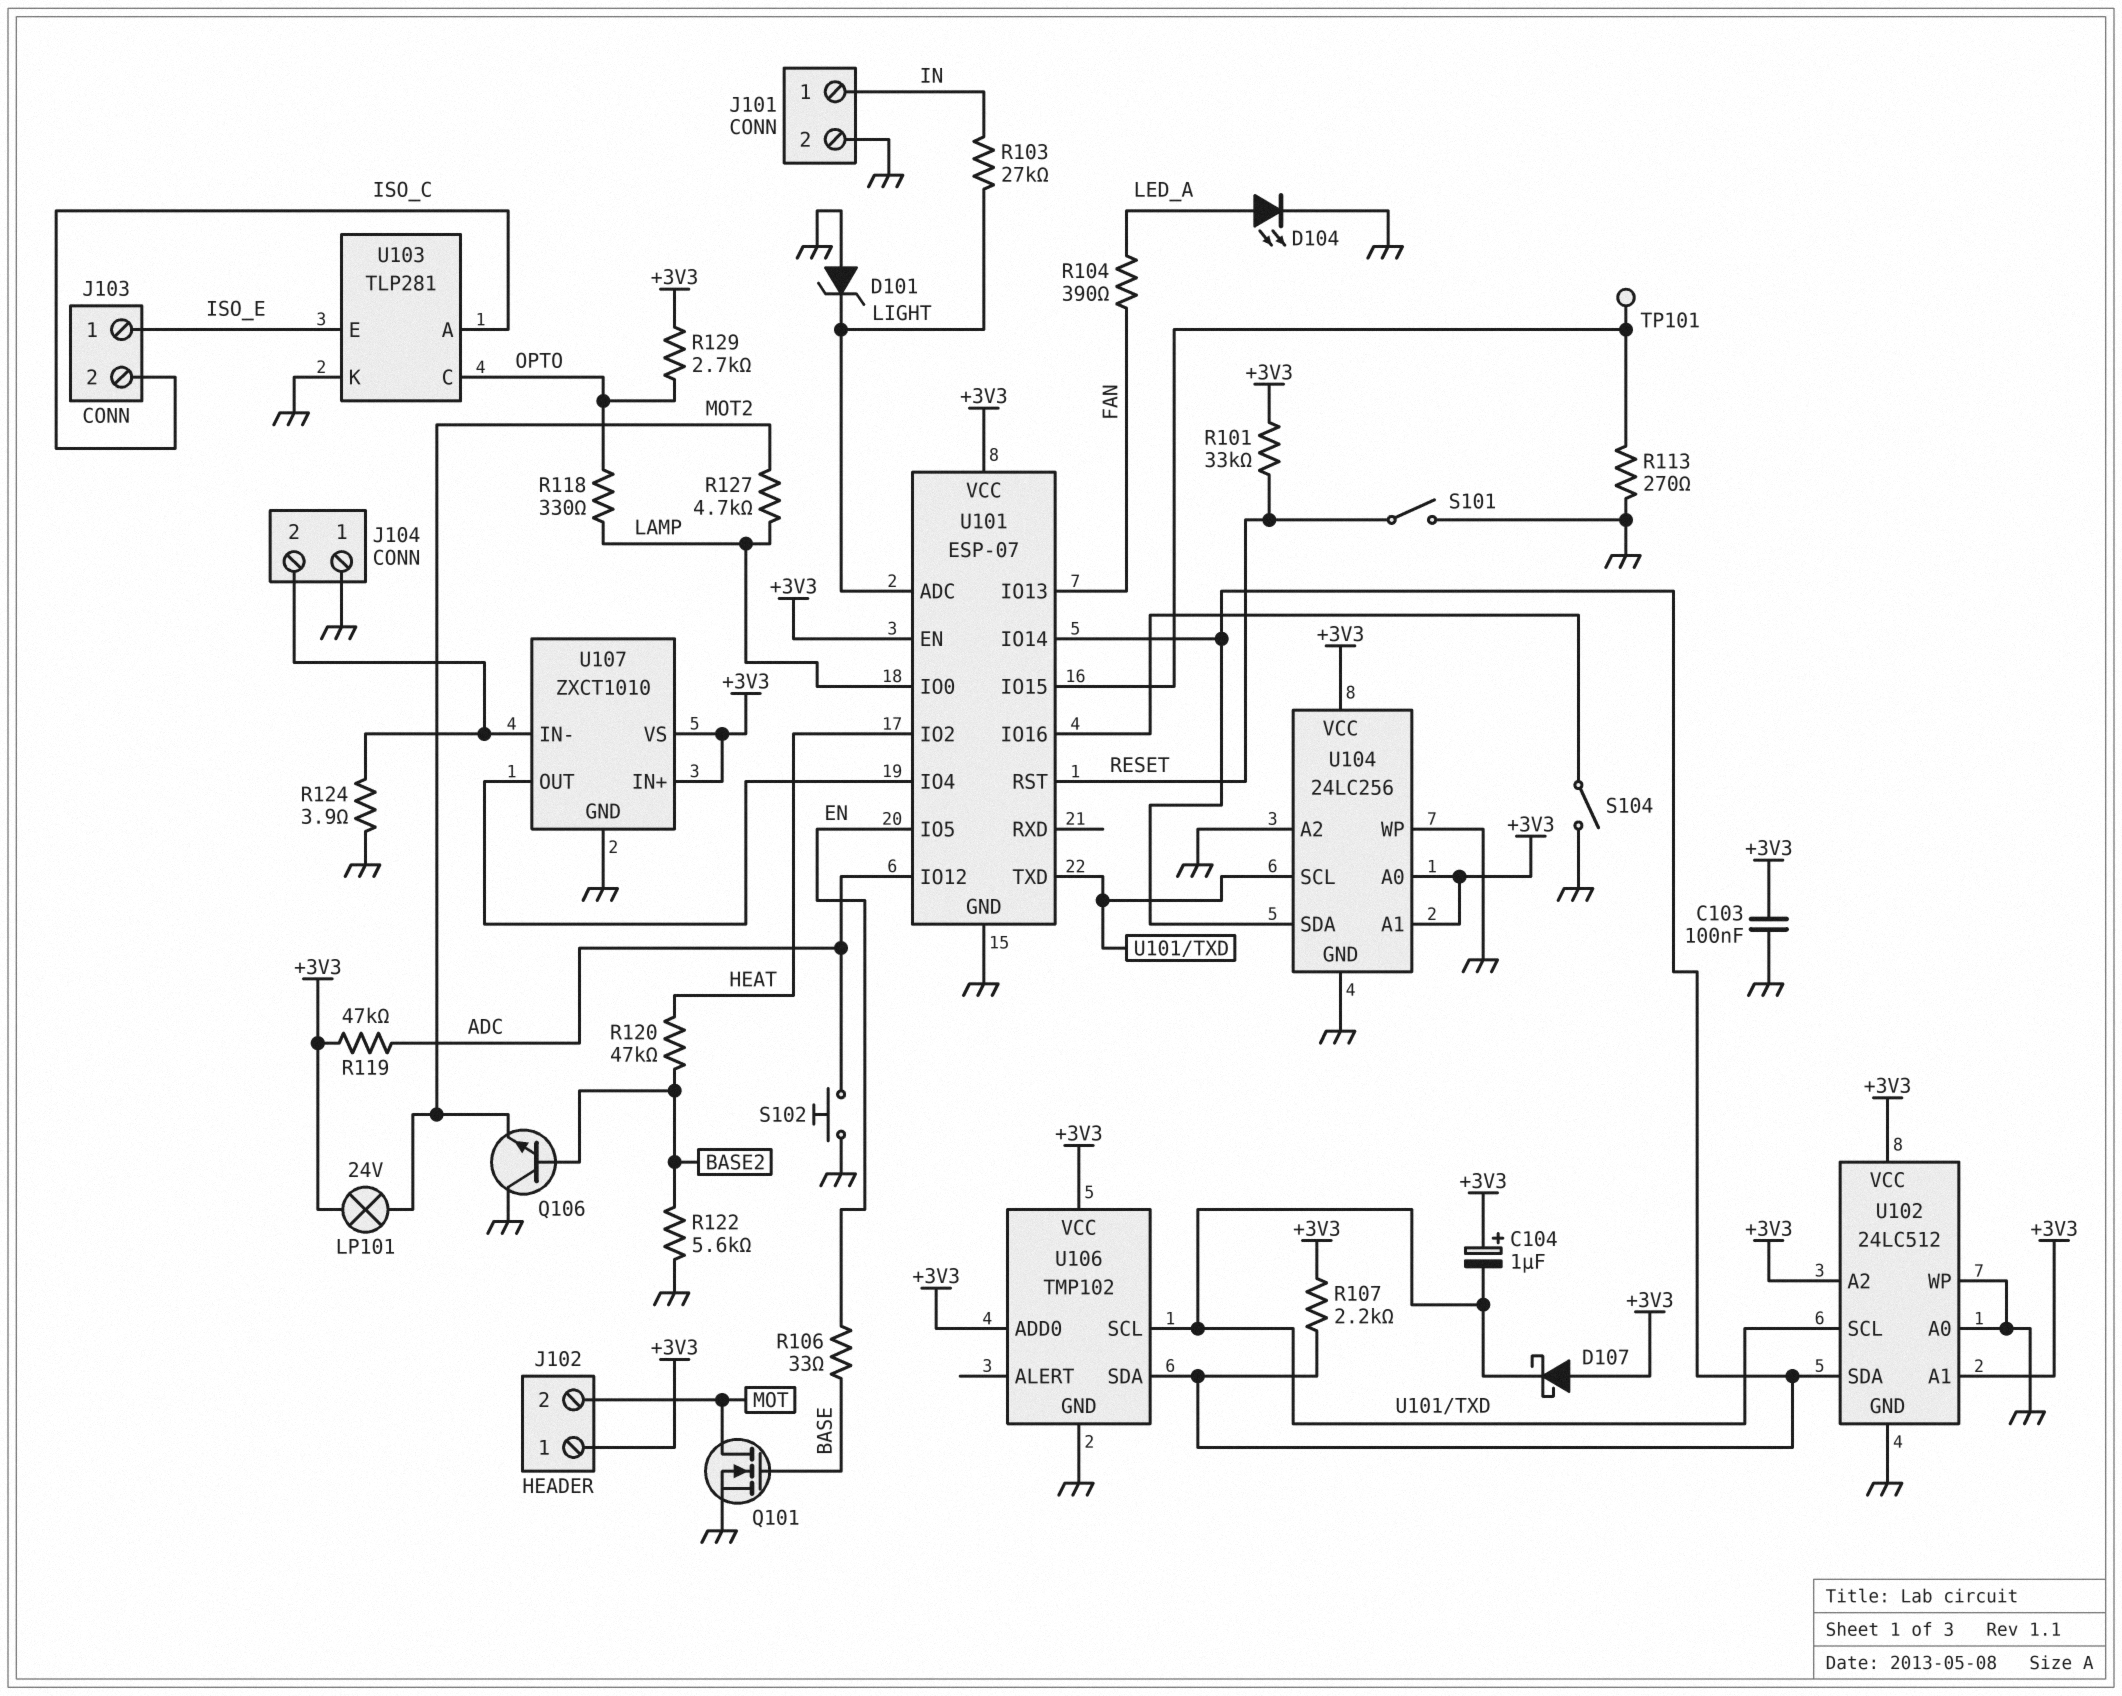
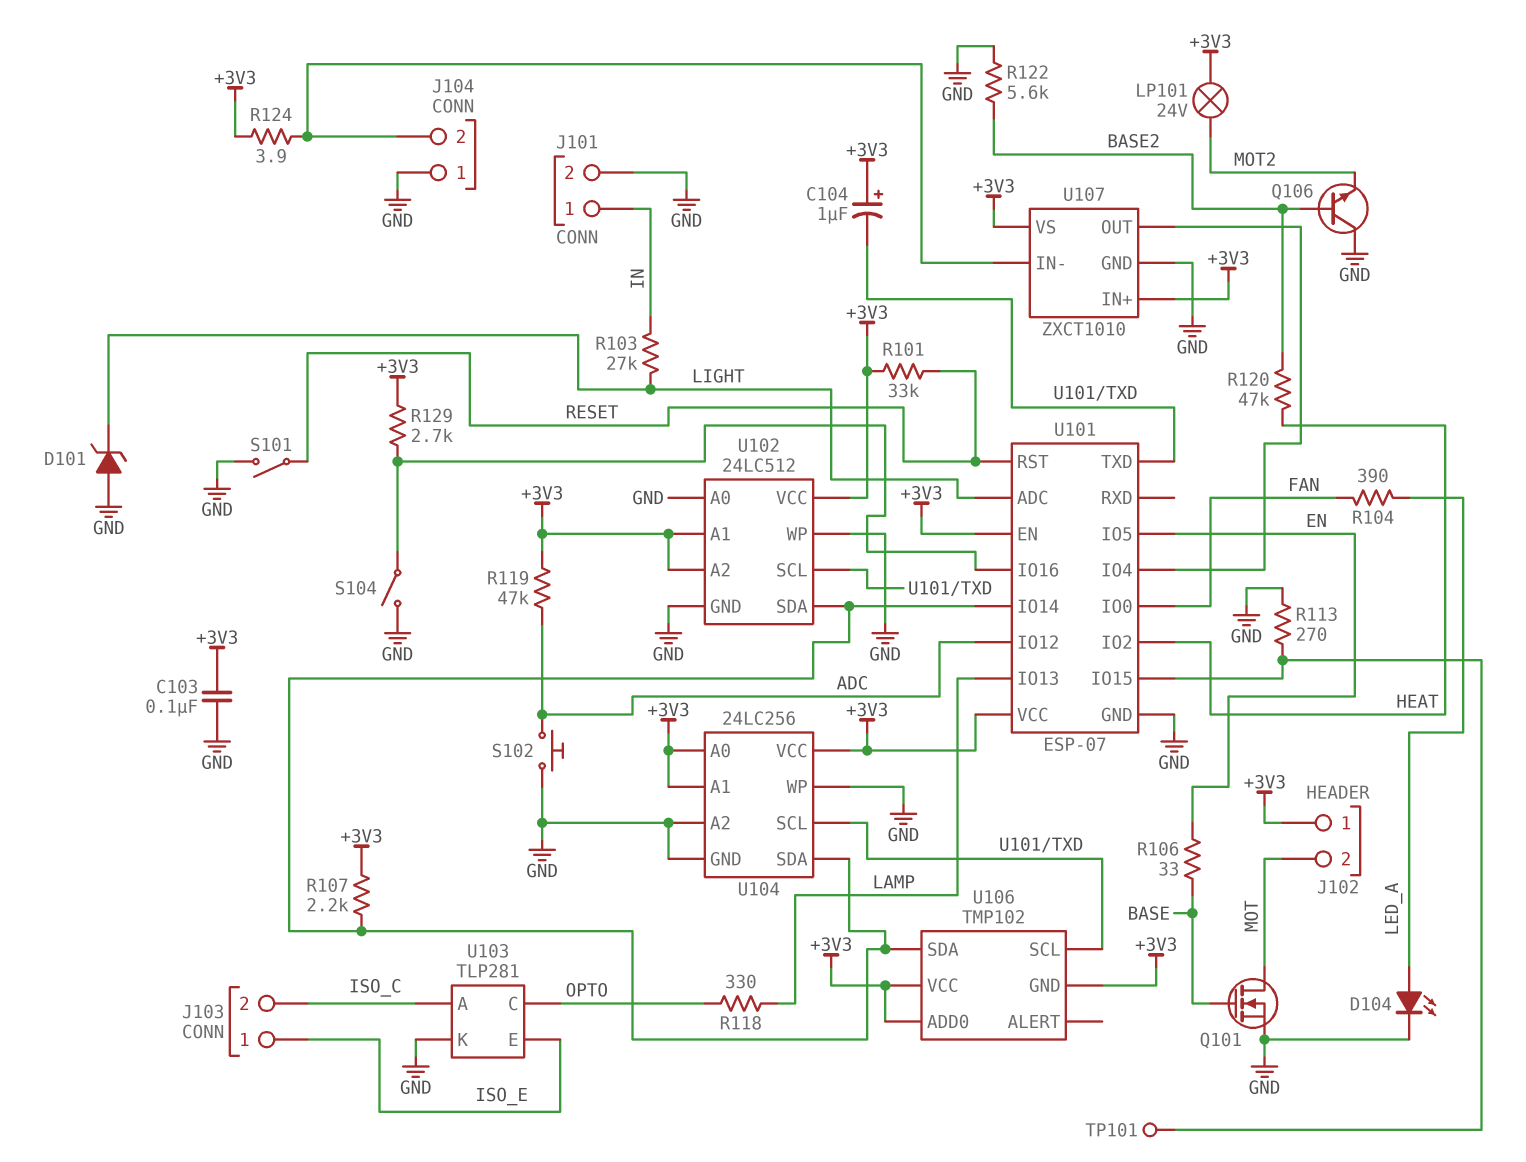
D107: schottky (A +3V3, K U101/TXD) -> none
R124: 3.9 (GND, J104/2) -> 3.9 (+3V3, J104/2)
R127: 4.7k (LAMP, MOT2) -> none
R129: 2.7k (+3V3, OPTO) -> 2.7k (+3V3, U101/IO16)
U101 pin IO0: LAMP -> FAN
U101 pin IO13: FAN -> LAMP
U106 pin GND: GND -> +3V3

